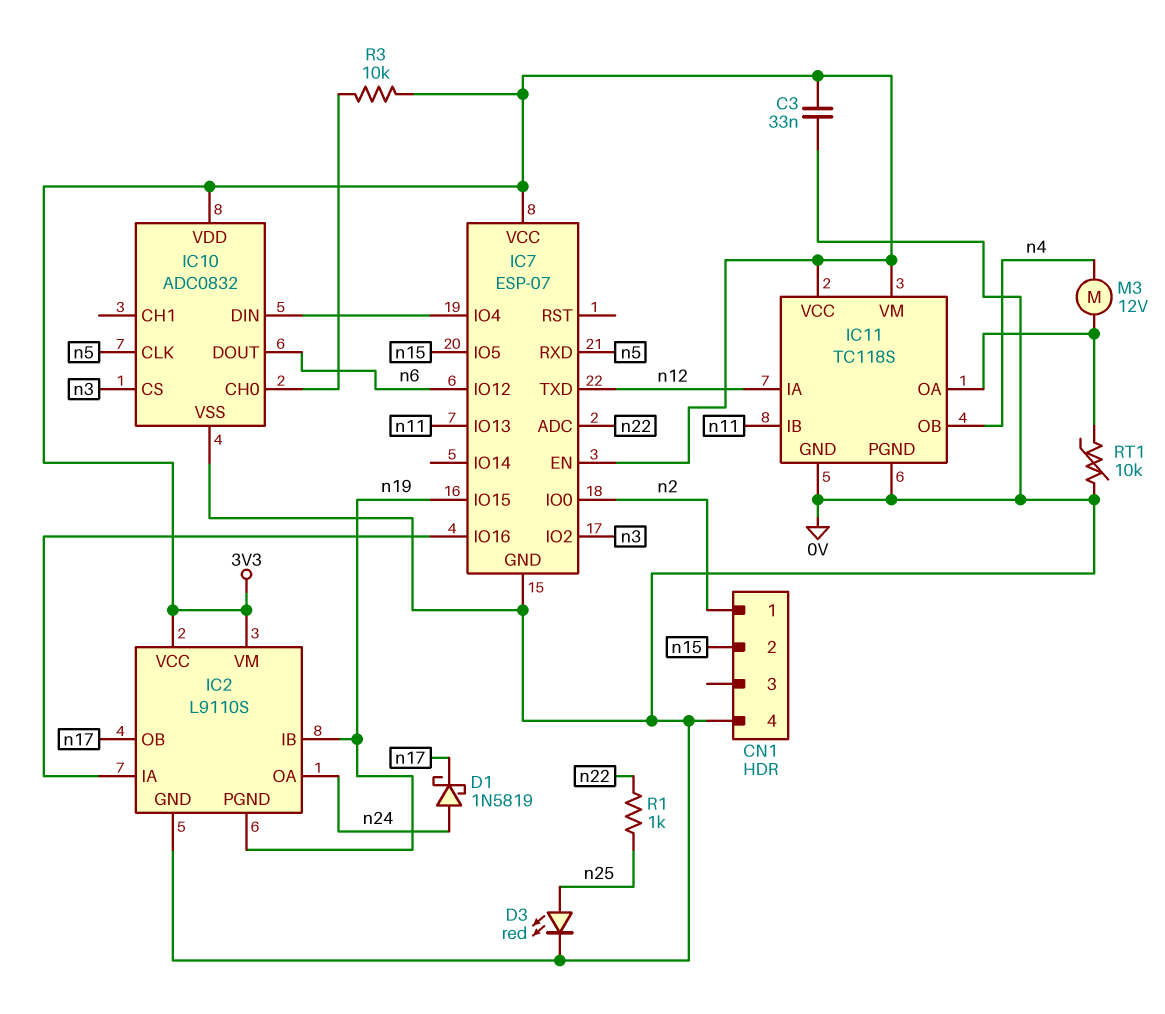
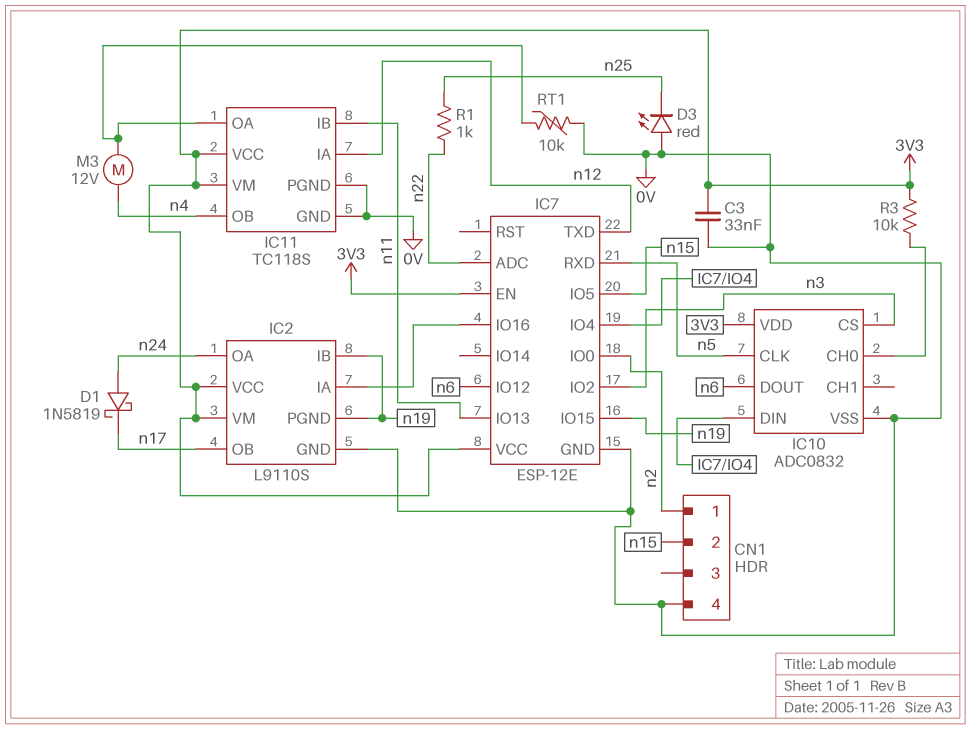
D3: LED red (A n25, K 0V) -> LED red (A 0V, K n25)
IC7: ESP-07 -> ESP-12E

